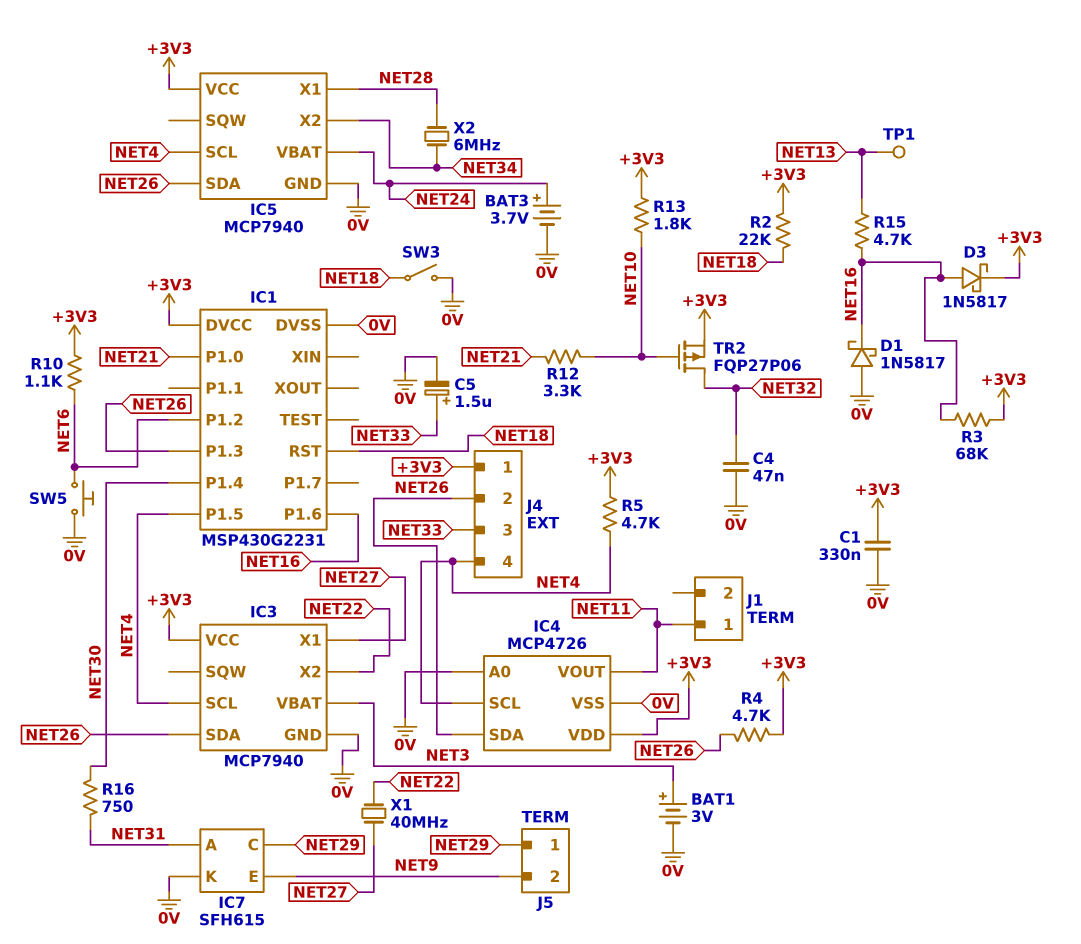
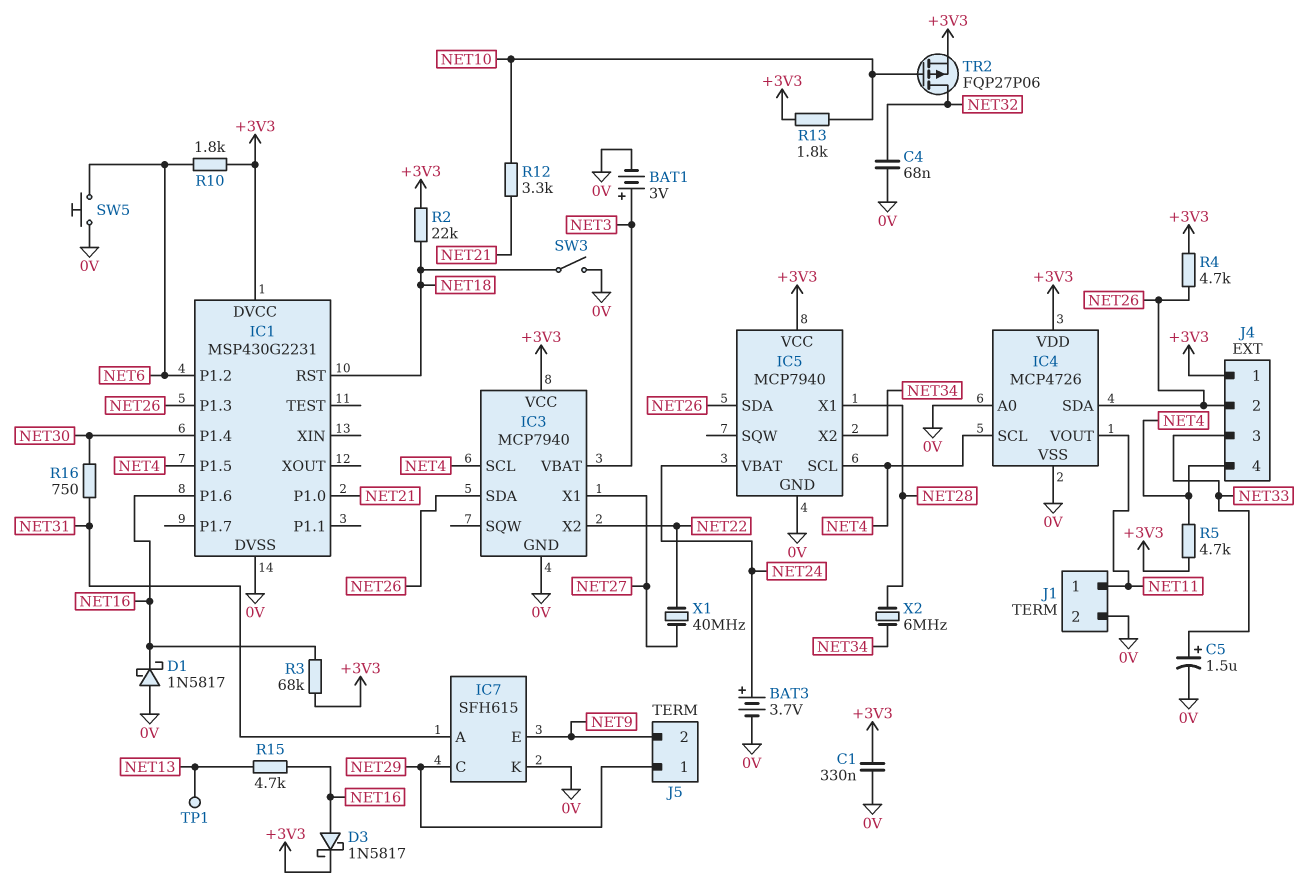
C4: 47nF (0V, NET32) -> 68nF (0V, NET32)
J1 pin 2: none -> 0V
R10: 1.1k (+3V3, NET6) -> 1.8k (+3V3, NET6)

